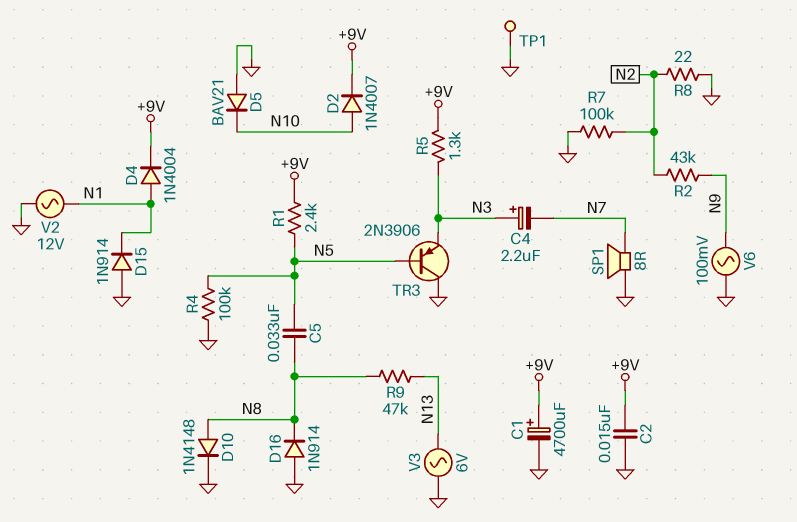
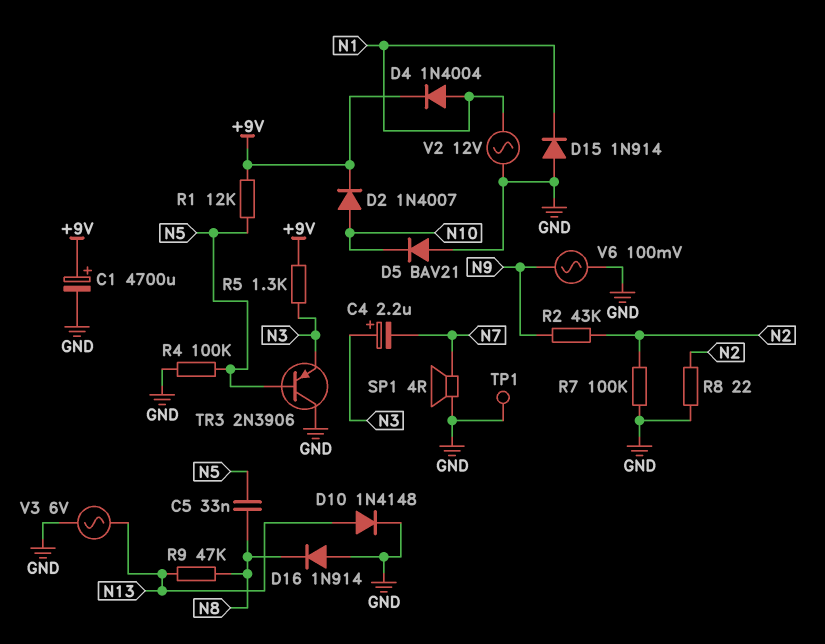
C2: 15nF (+9V, GND) -> none
D10: diode 1N4148 (A N8, K GND) -> diode 1N4148 (A N13, K GND)
R1: 2.4k (+9V, N5) -> 12k (+9V, N5)
SP1: speaker 8R (GND, N7) -> speaker 4R (GND, N7)

